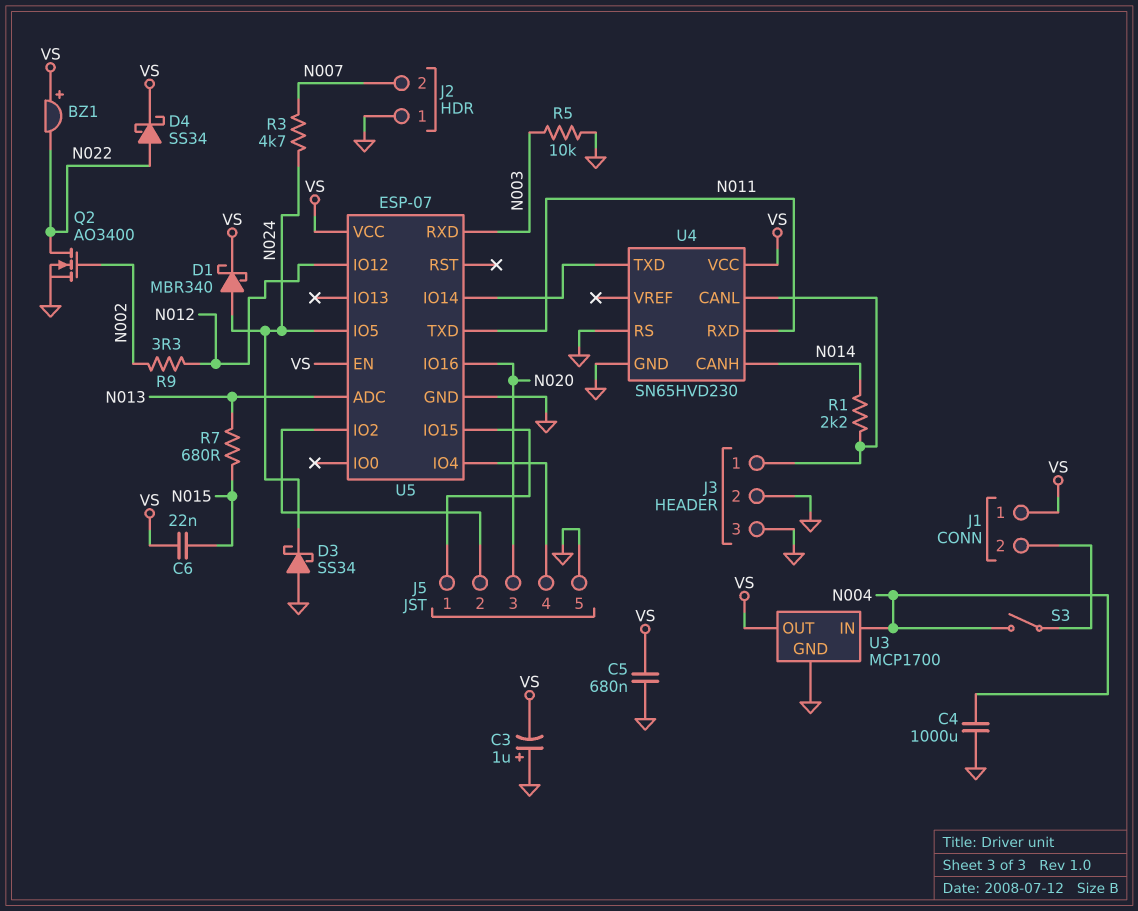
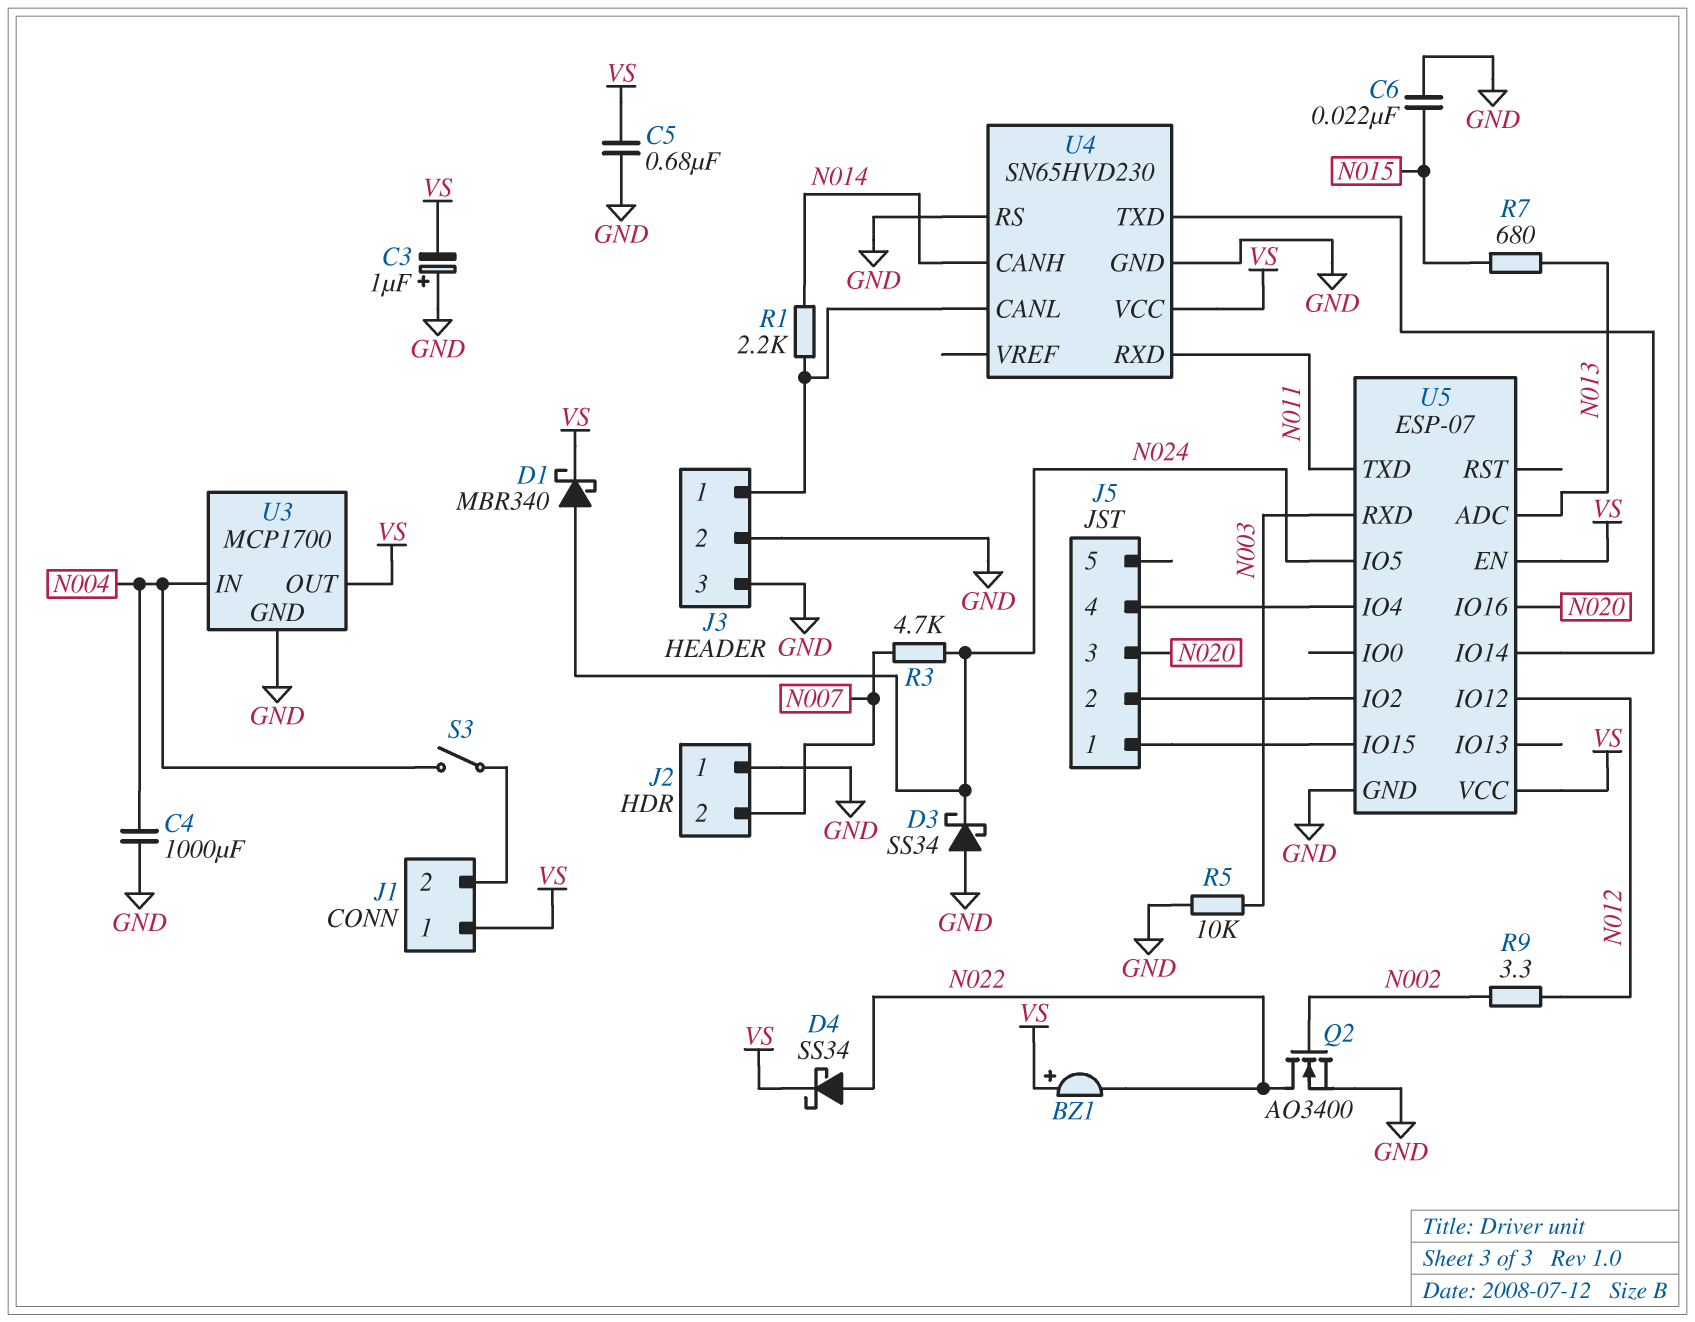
C6: 22nF (N015, VS) -> 22nF (GND, N015)
J5 pin 5: GND -> none

